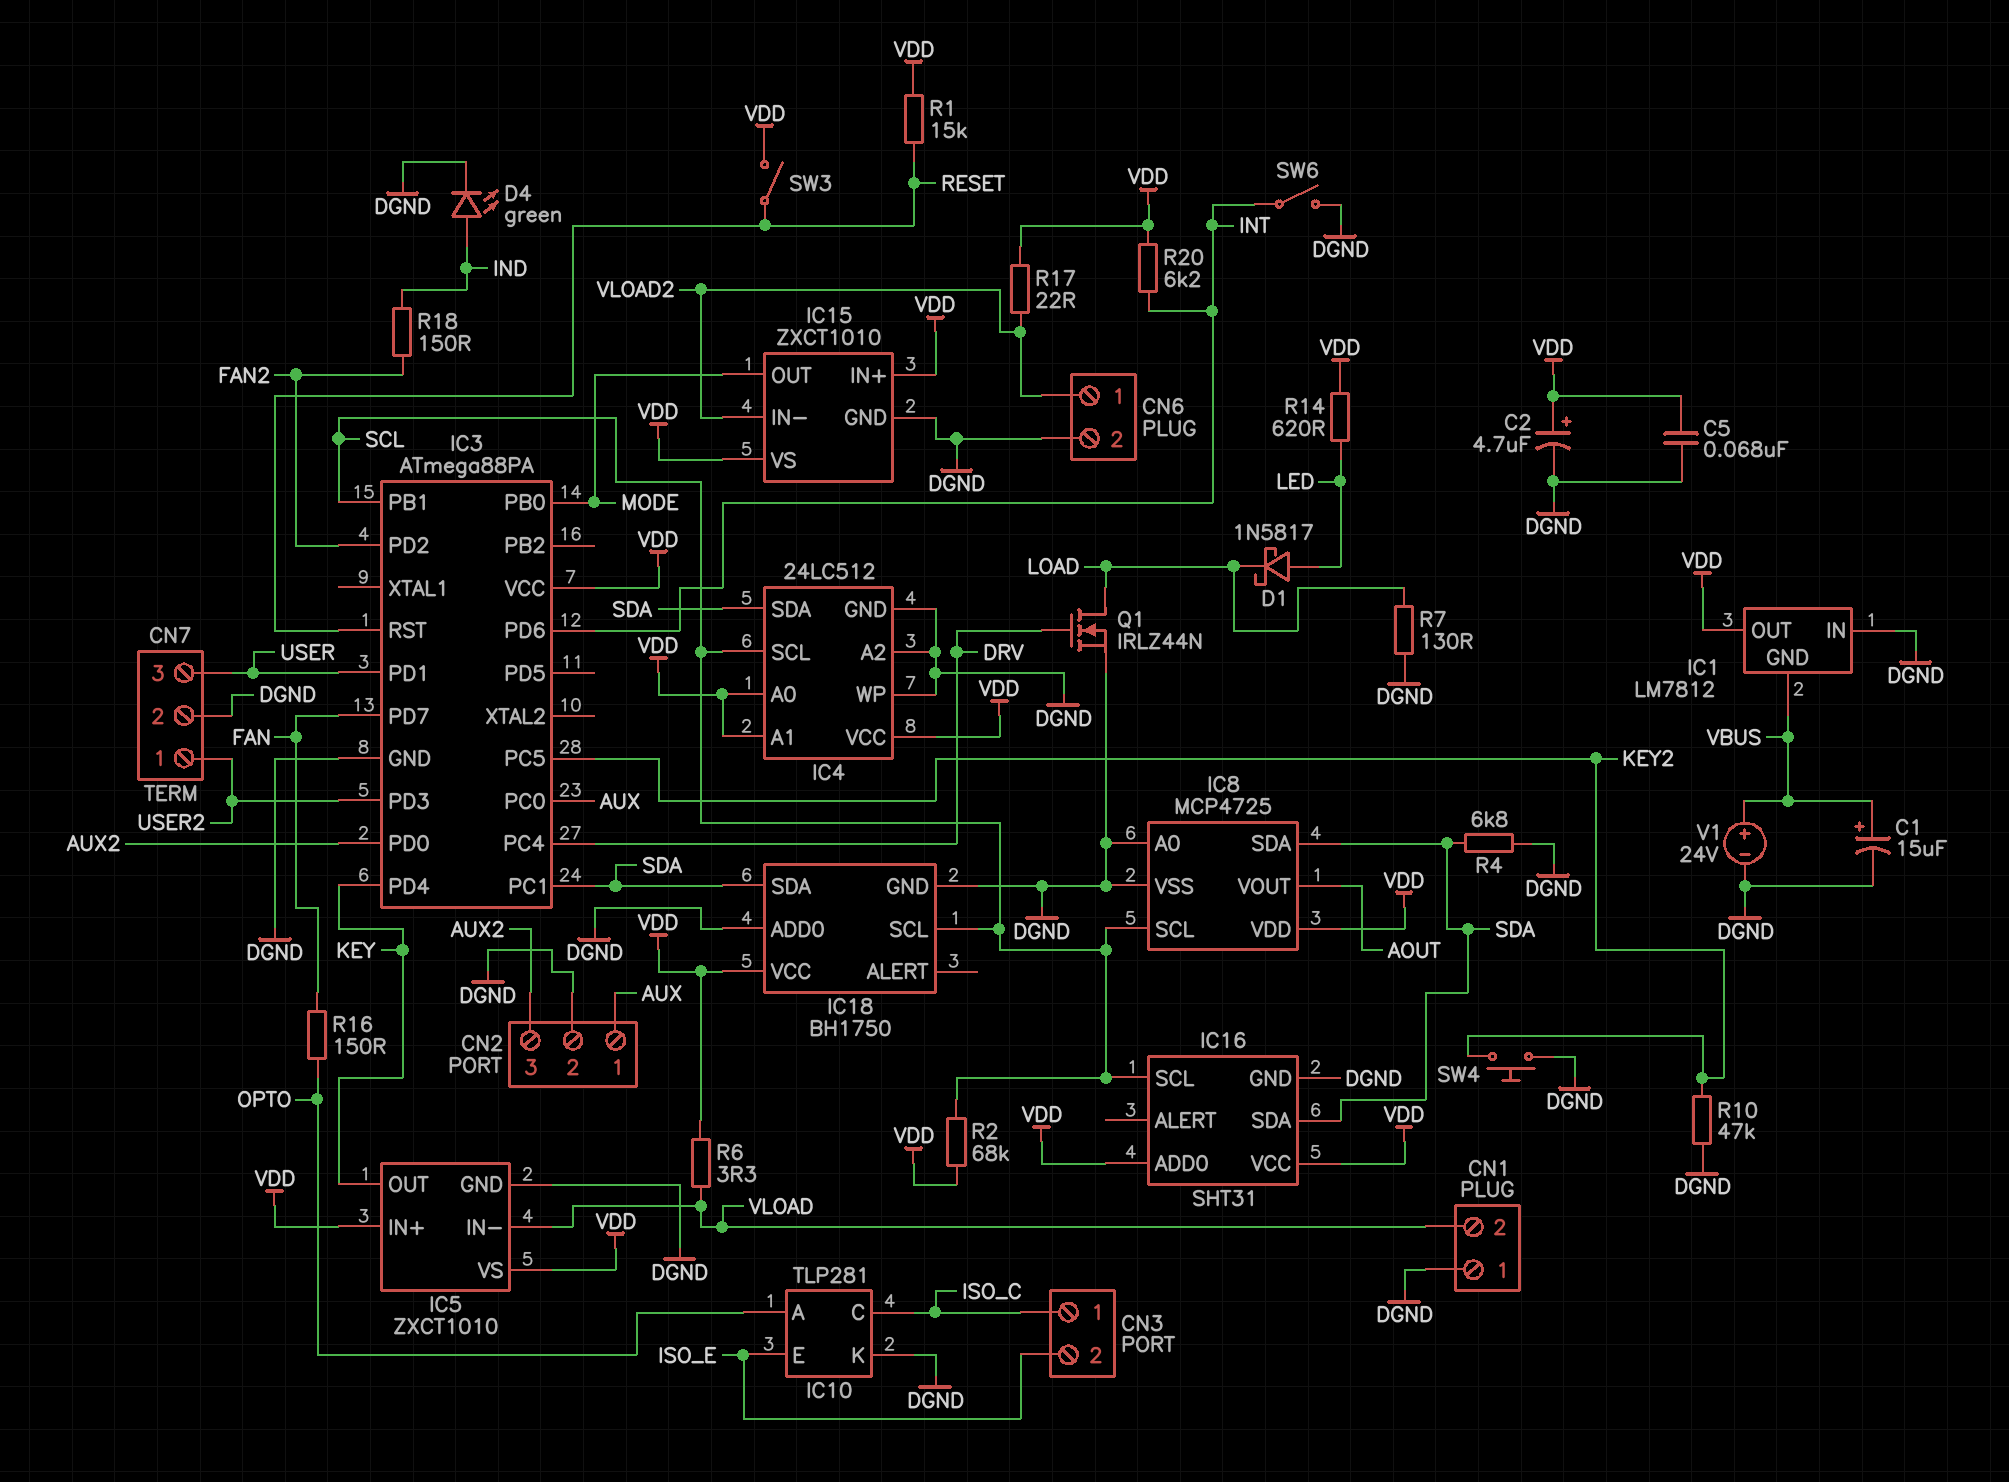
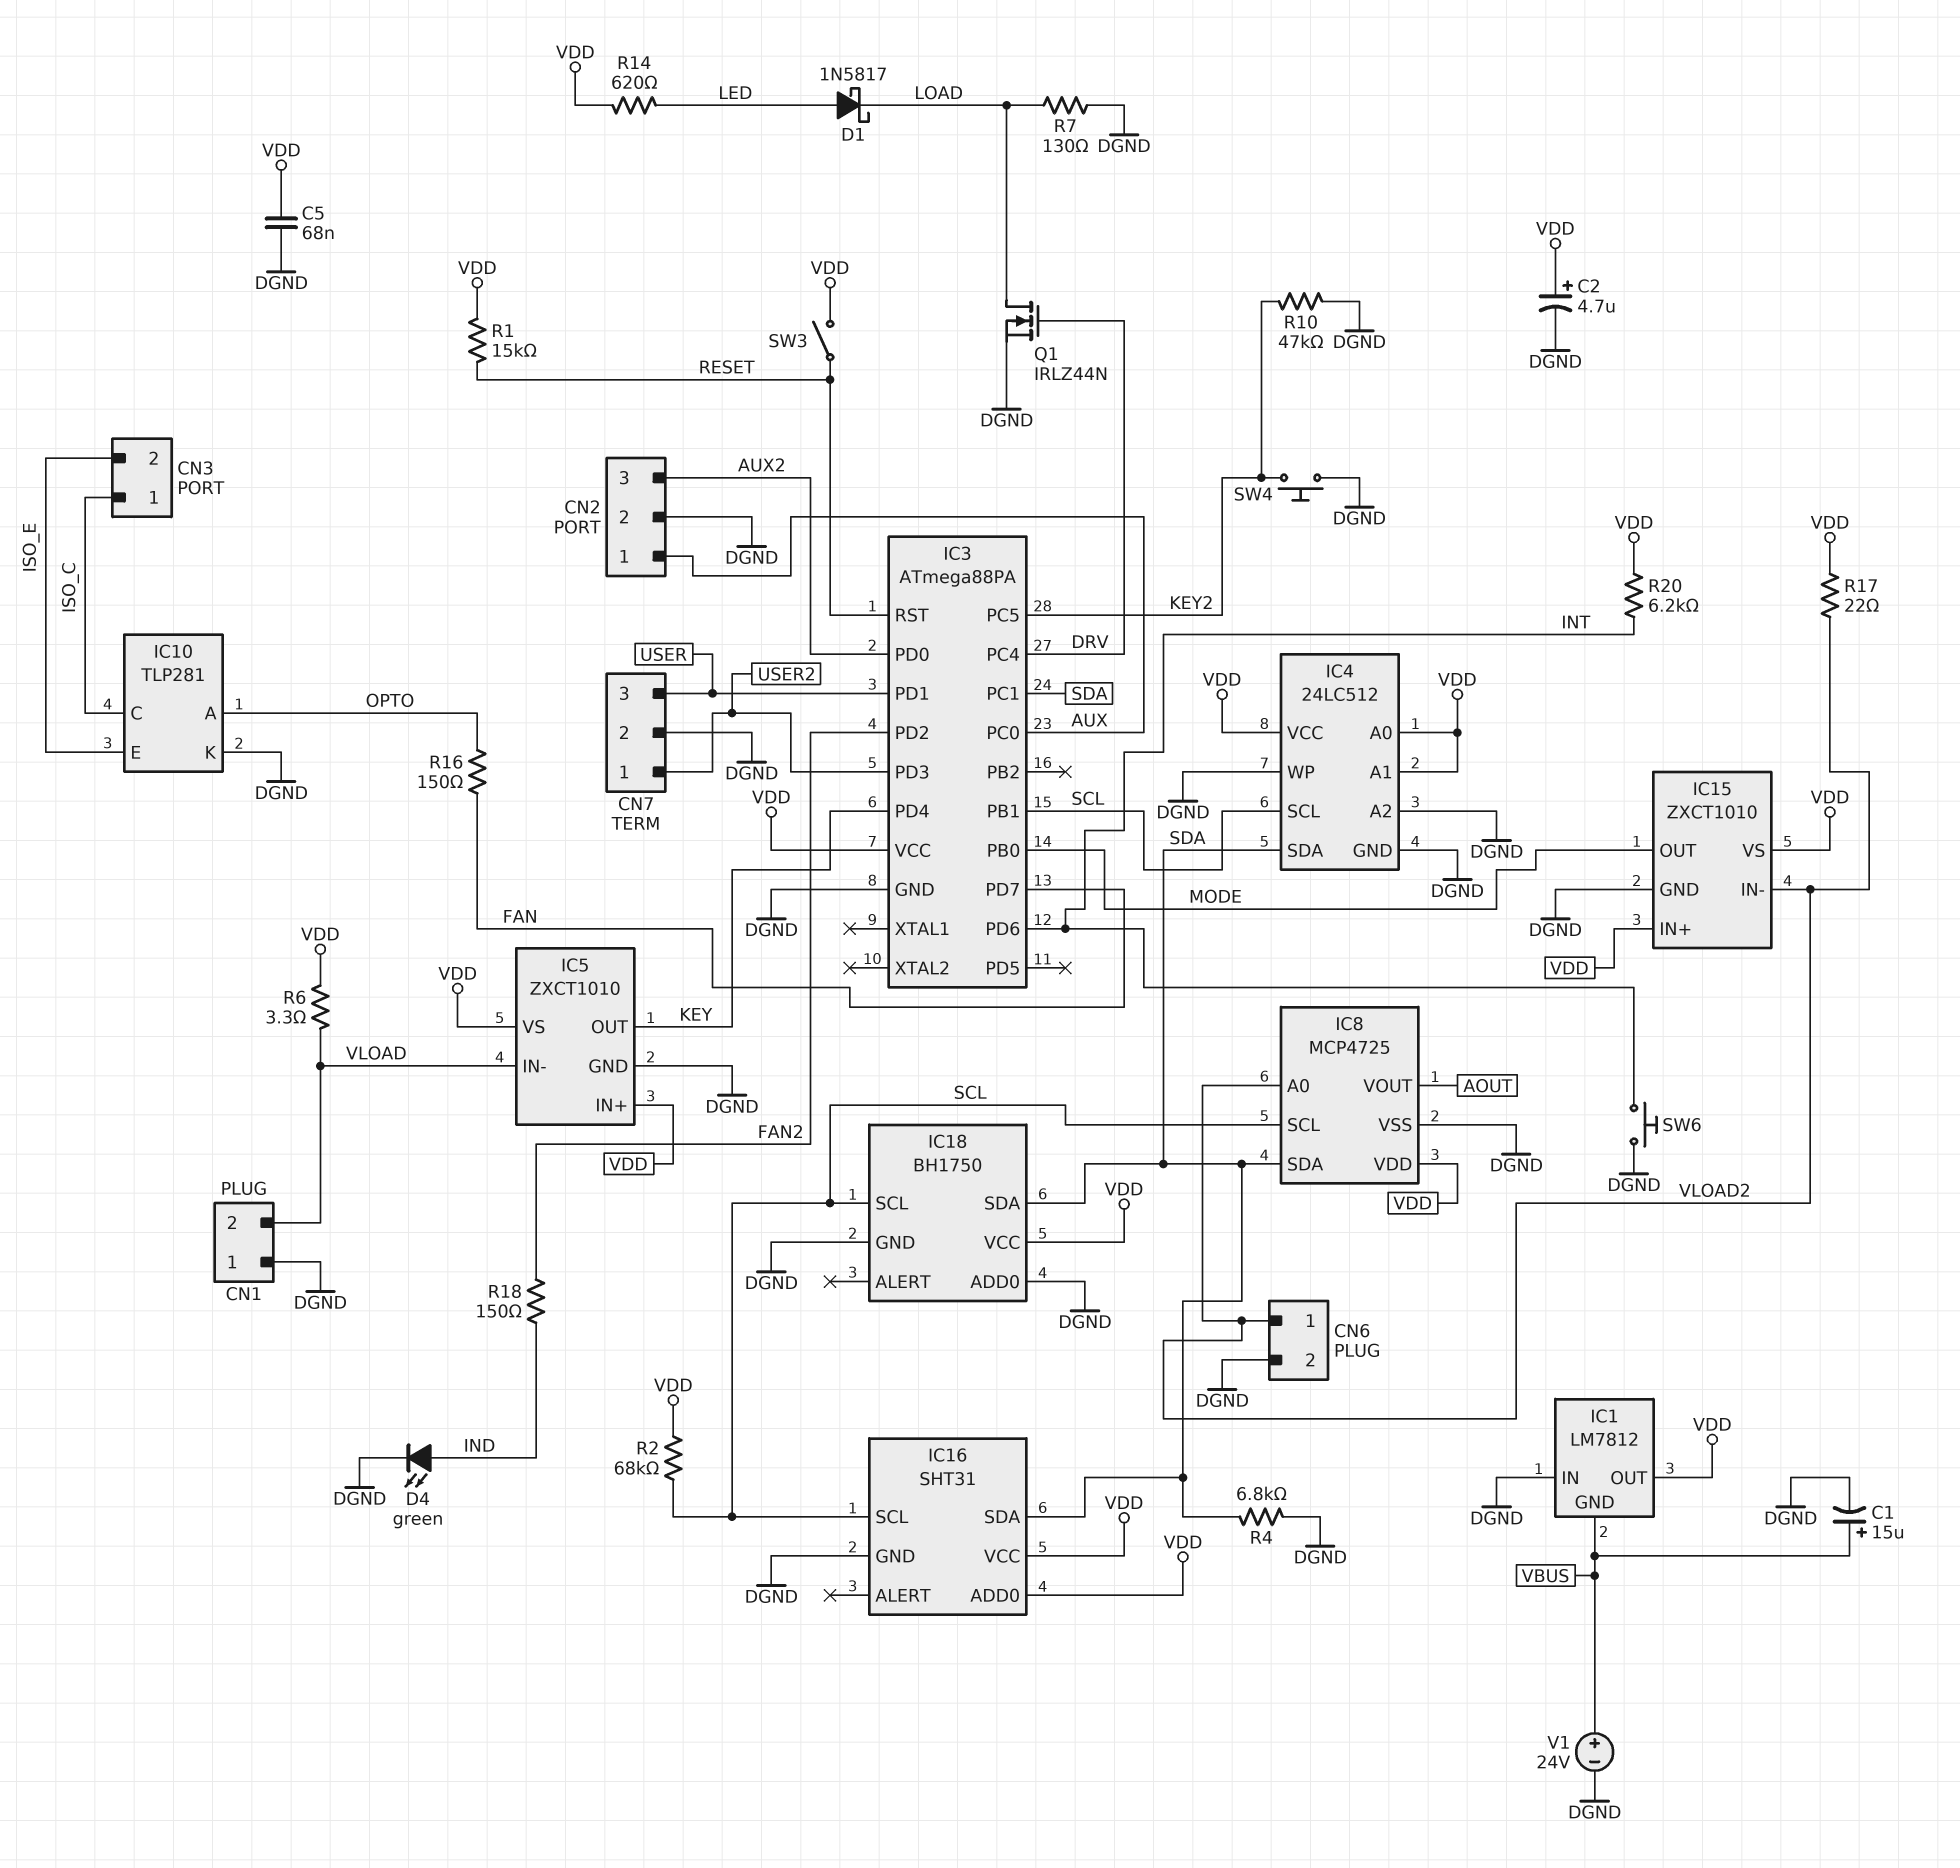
IC8 pin A0: DGND -> VLOAD2
SW6: switch (DGND, INT) -> button (DGND, INT)

